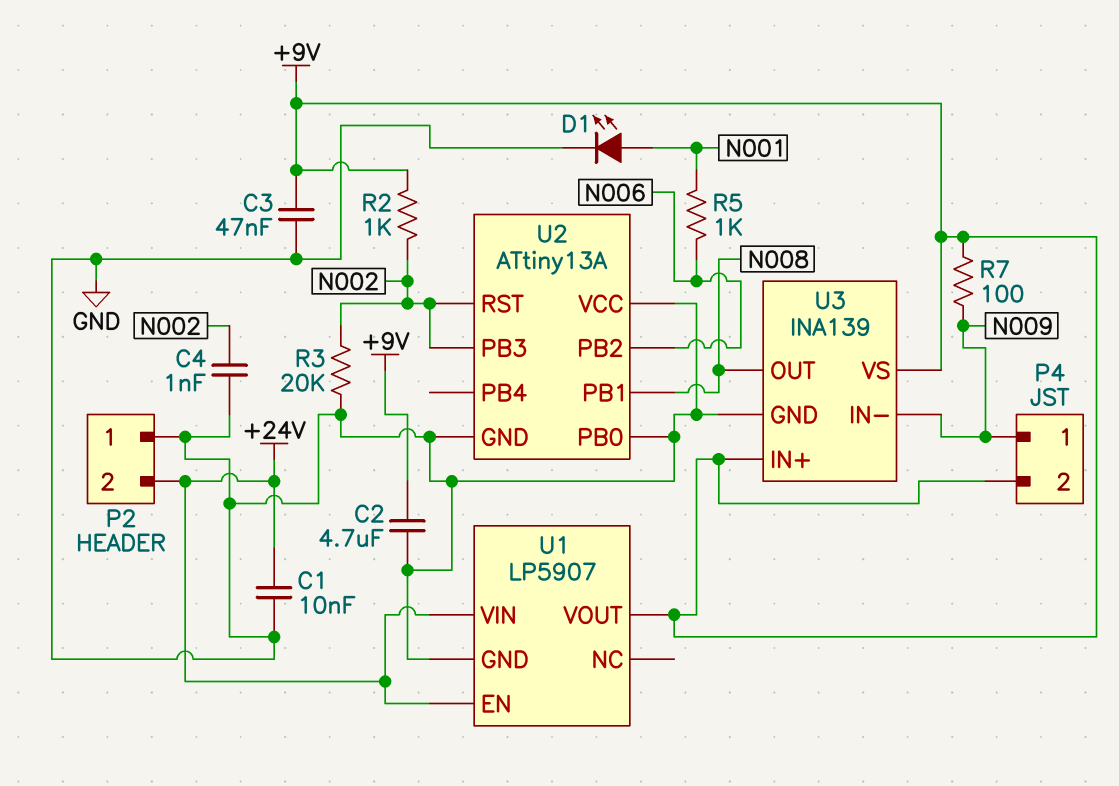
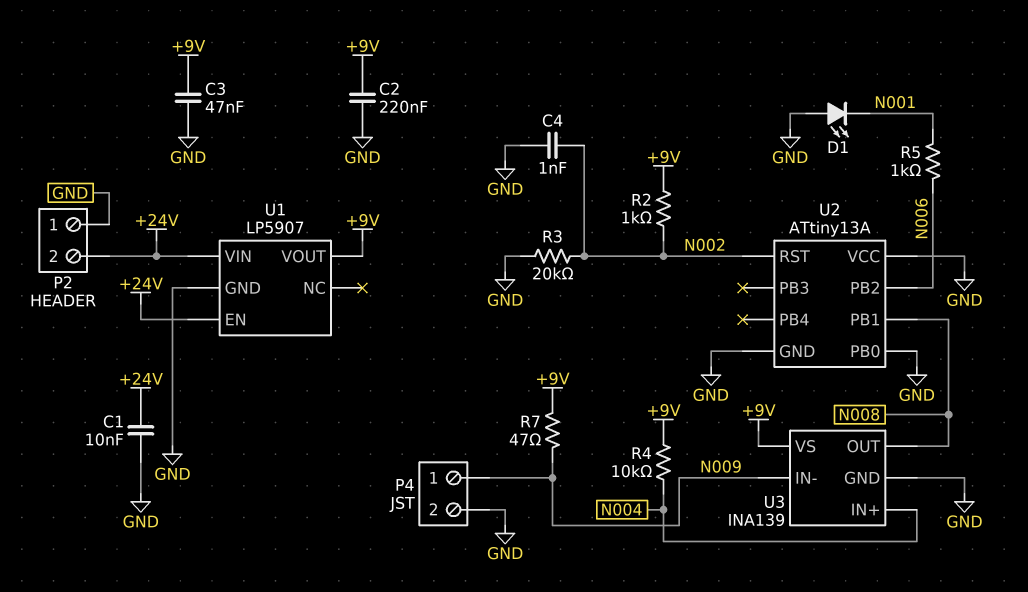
C2: 4.7uF (+9V, GND) -> 220nF (+9V, GND)
D1: LED (A N001, K GND) -> LED (A GND, K N001)
P4 pin 2: +9V -> GND
R4: none -> 10k (+9V, N004)
R7: 100 (+9V, N009) -> 47 (+9V, N009)
U2 pin PB3: N002 -> none
U3 pin IN+: +9V -> N004

